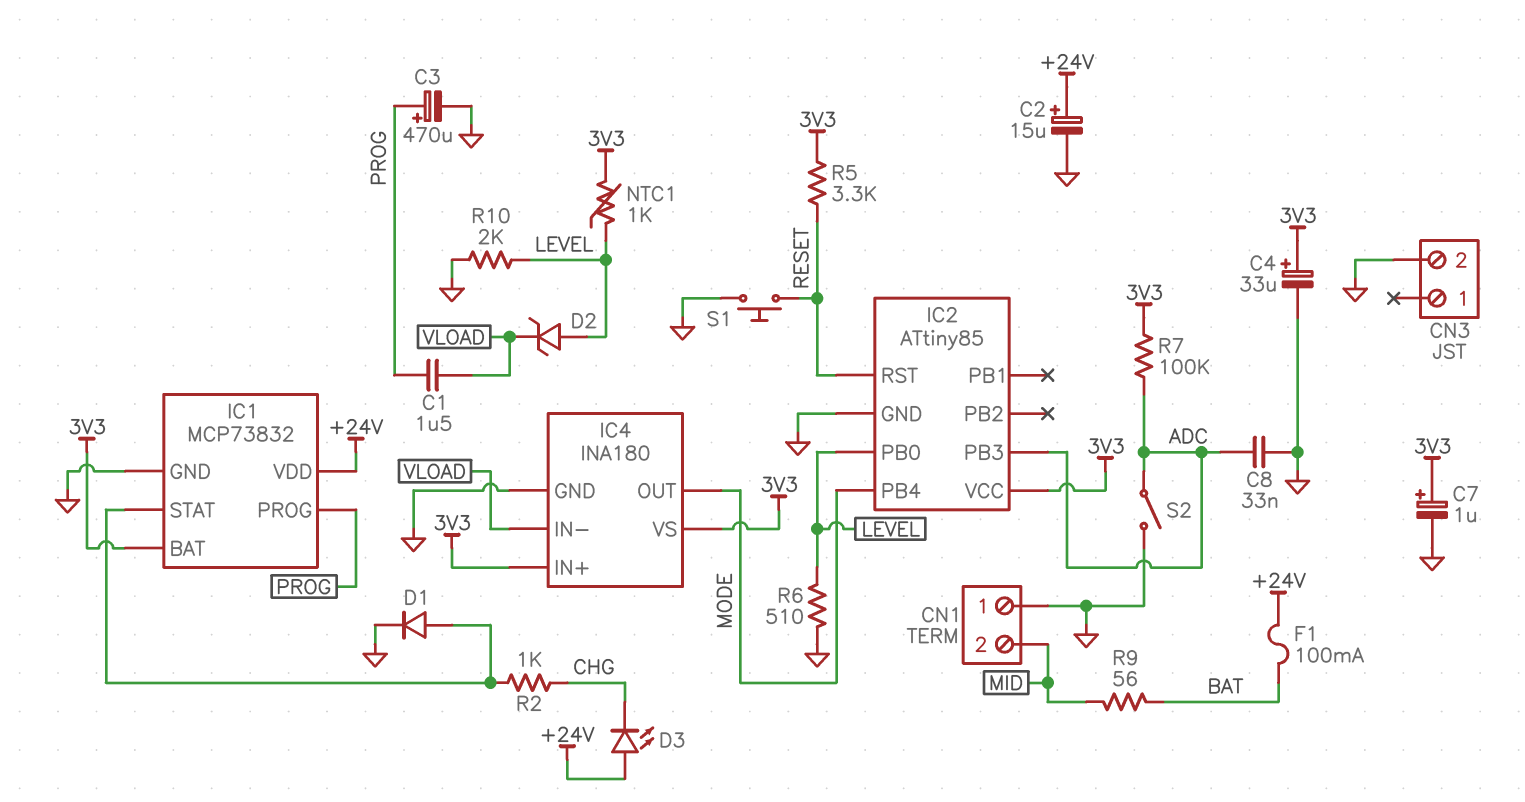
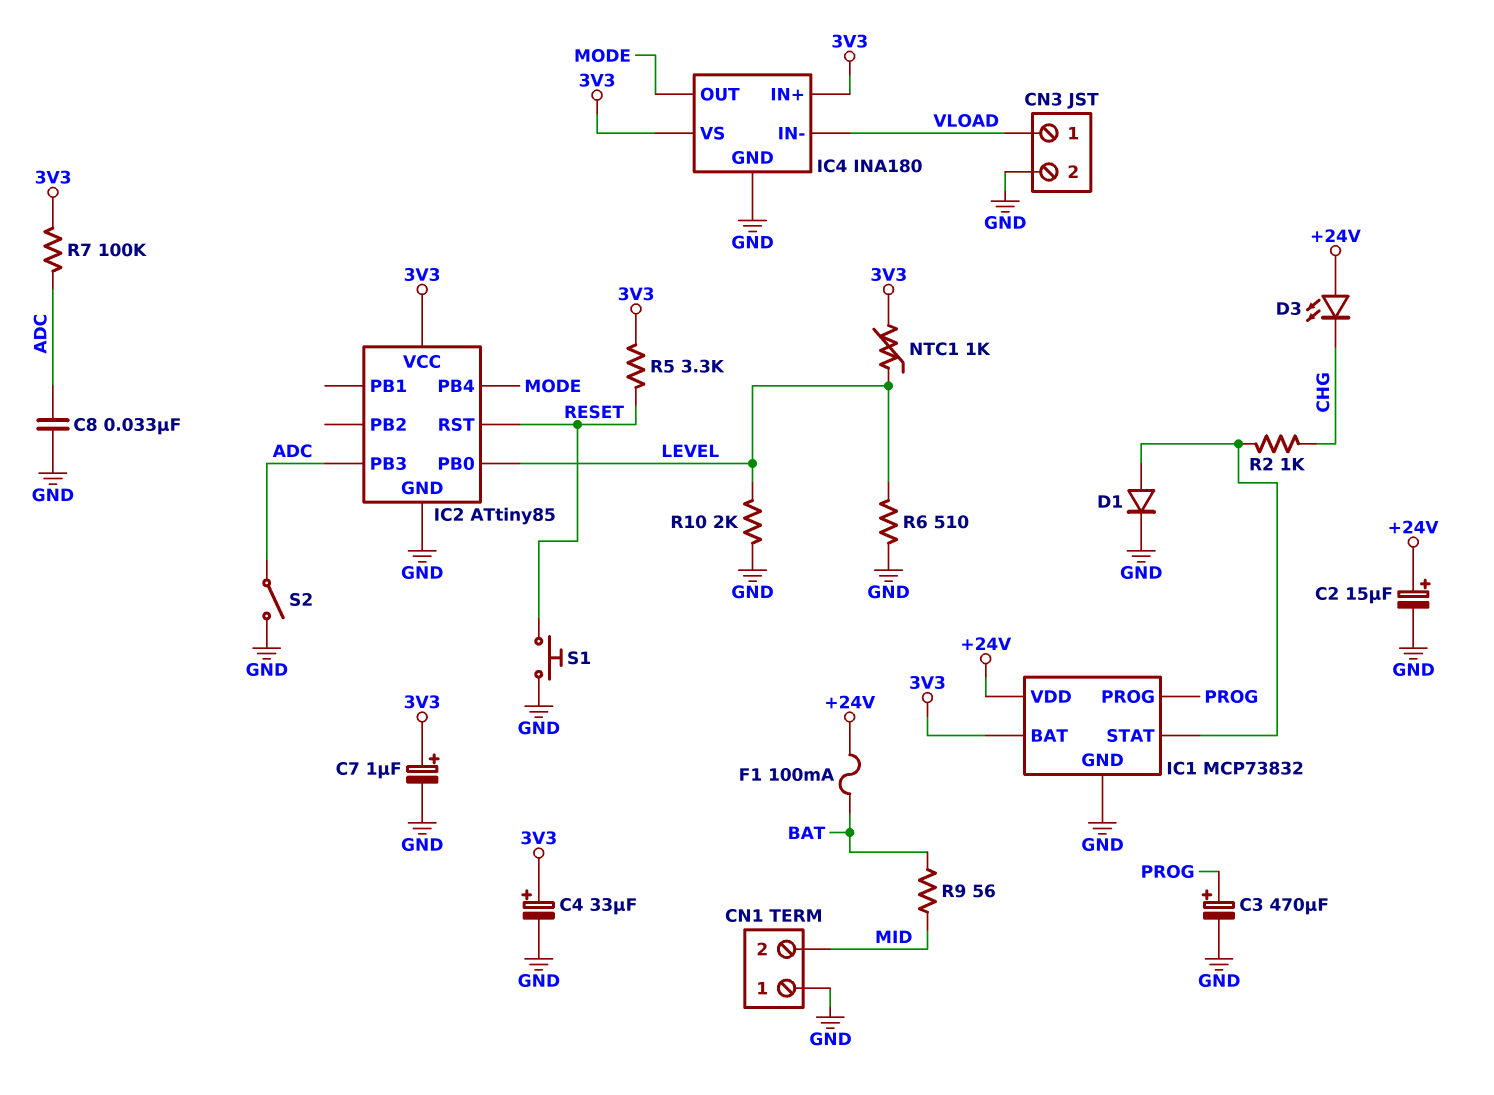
C1: 1.5uF (PROG, VLOAD) -> none
CN3 pin 1: none -> VLOAD
D2: zener (A LEVEL, K VLOAD) -> none

